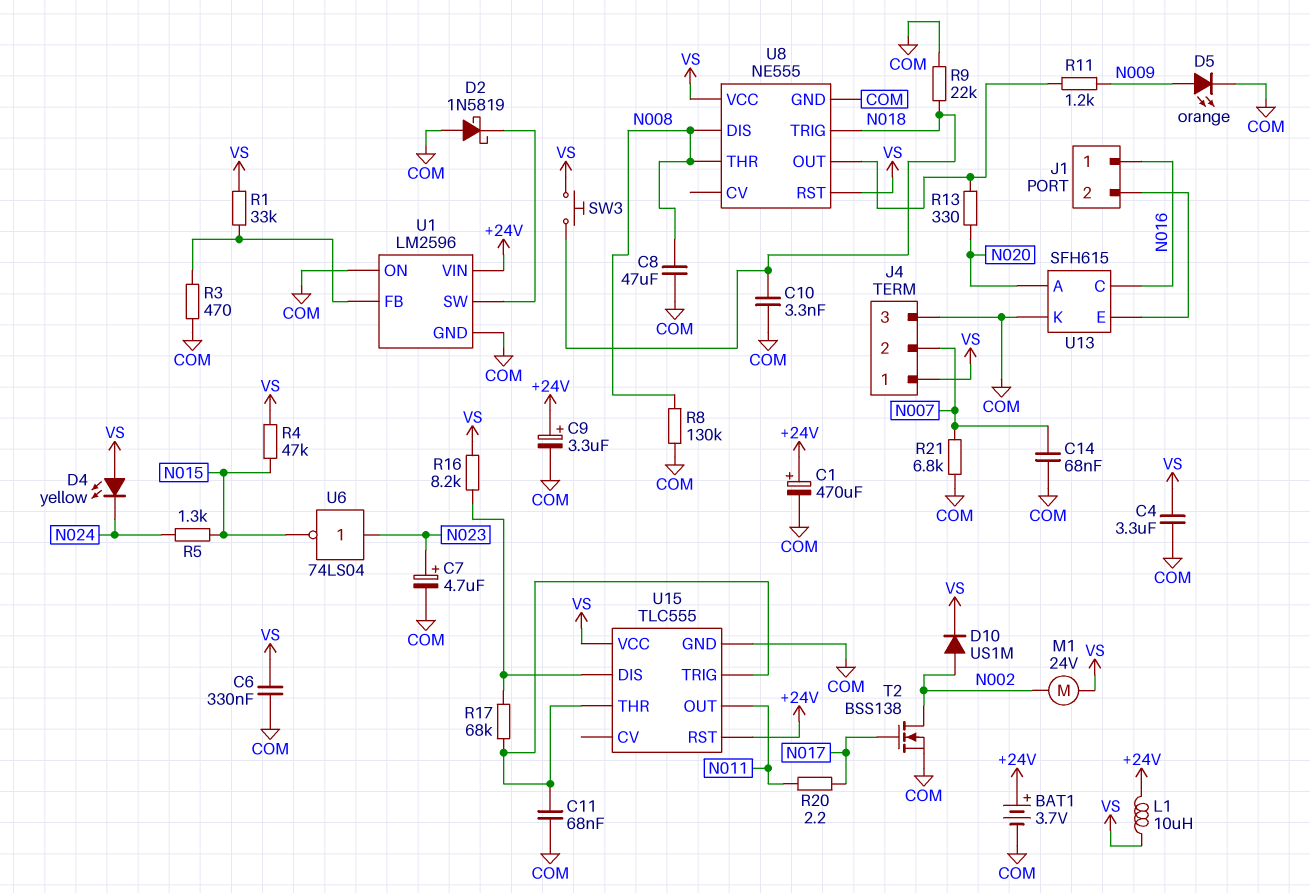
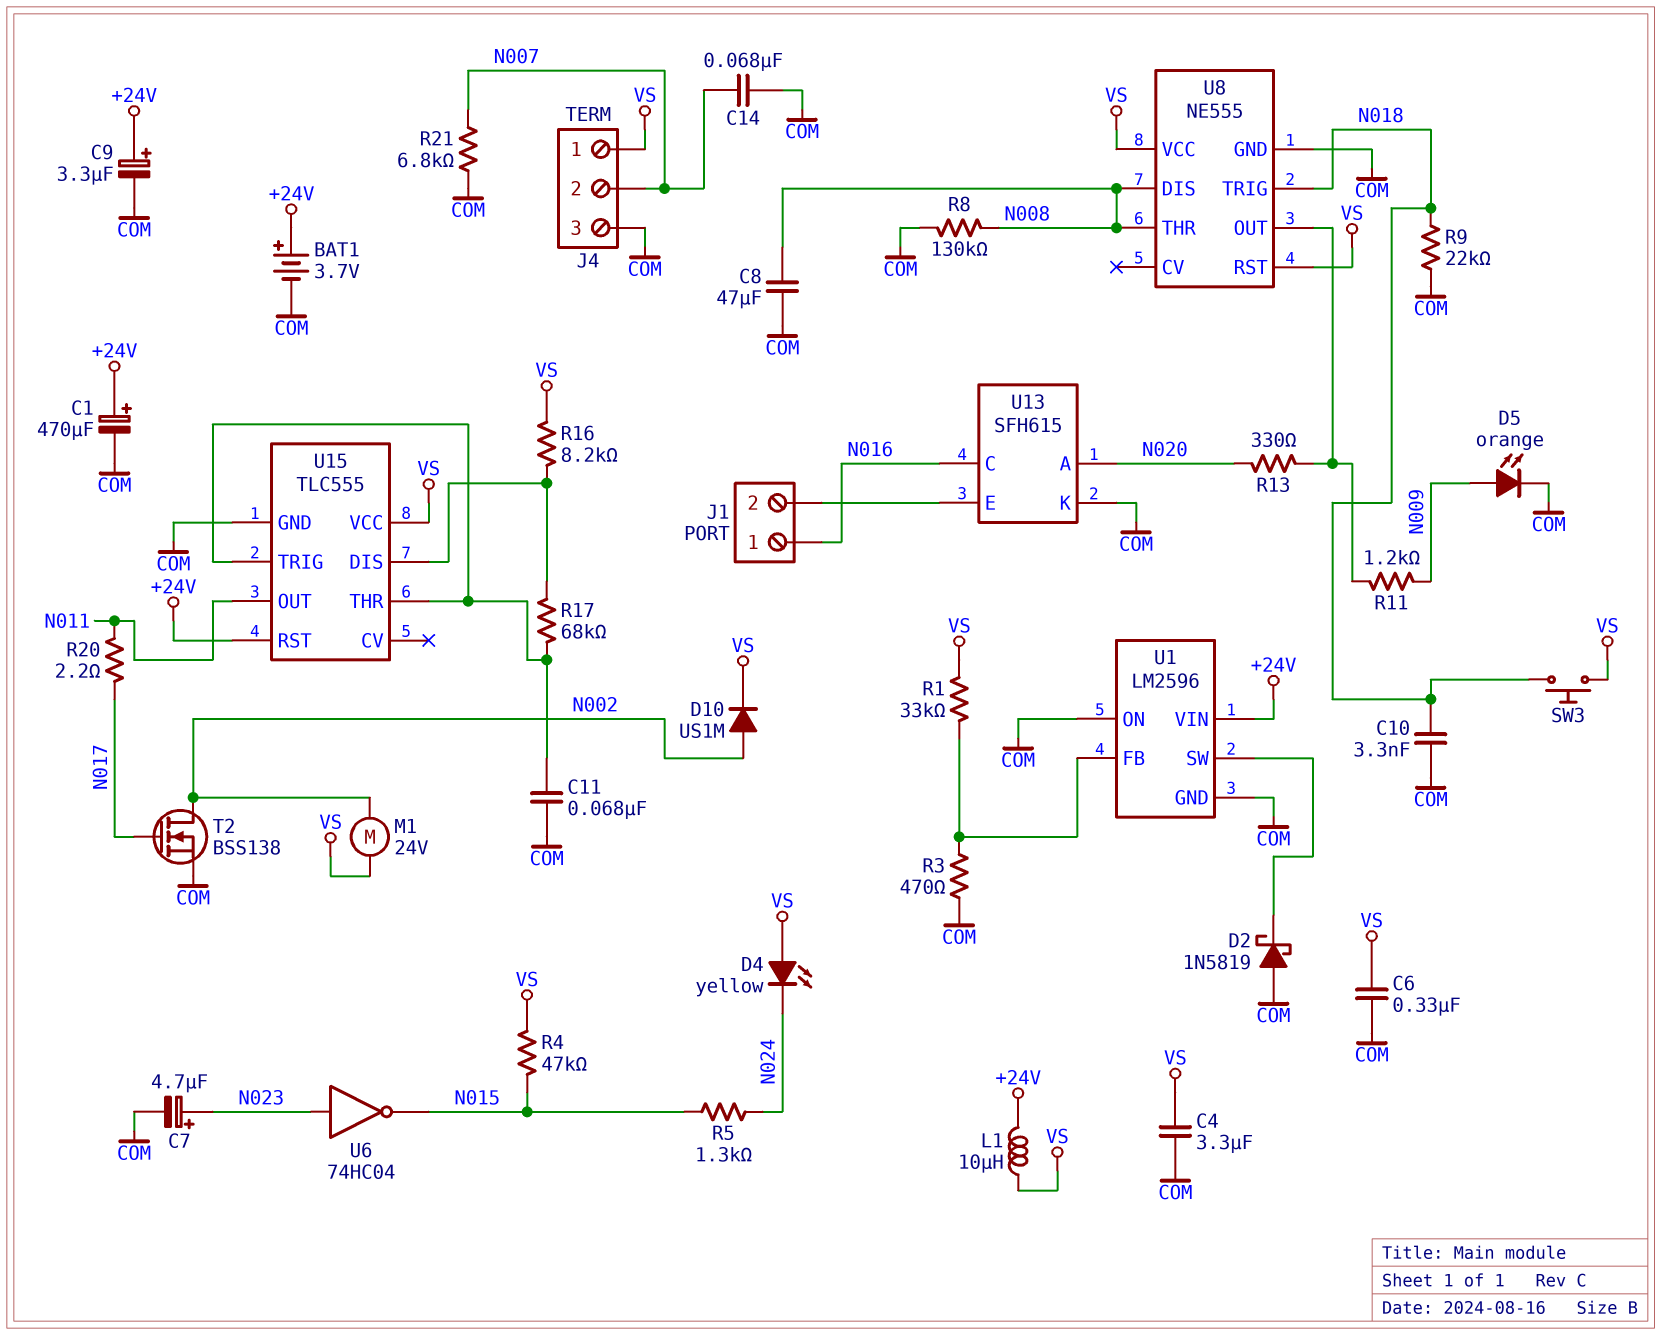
U6: NOT 74LS04 (in N023, out N015) -> NOT 74HC04 (in N023, out N015)

